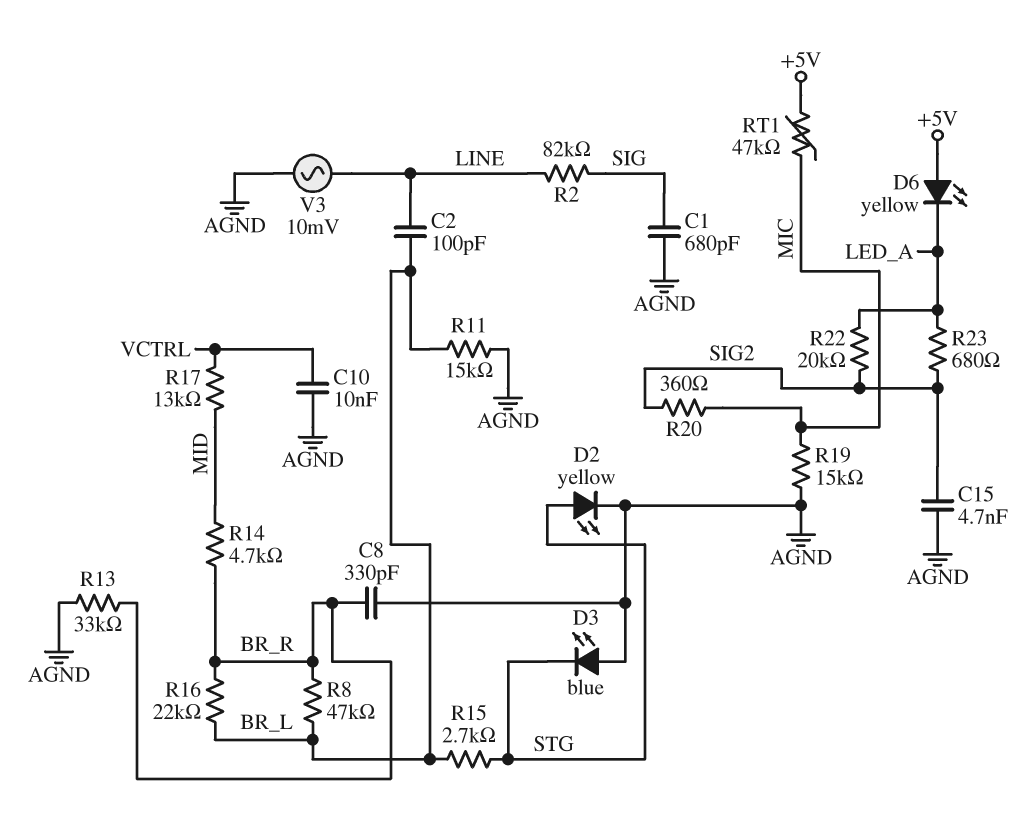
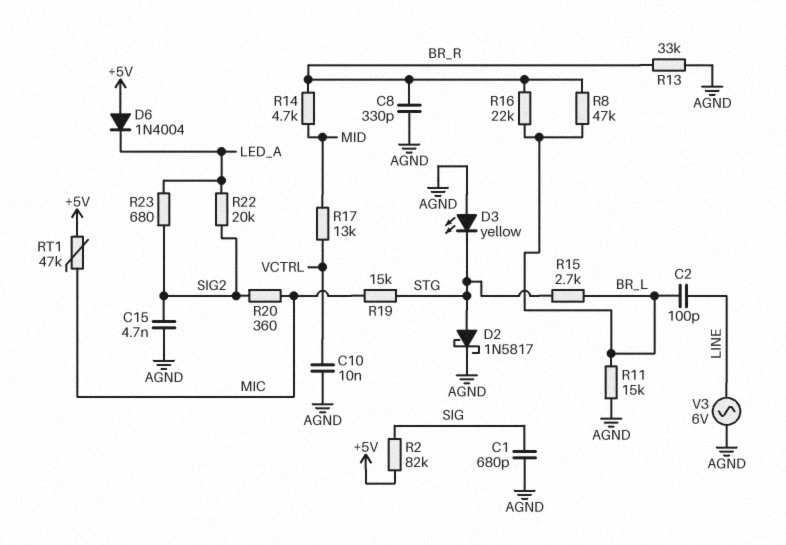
D2: LED yellow (A STG, K AGND) -> schottky 1N5817 (A STG, K AGND)
D3: LED blue (A AGND, K STG) -> LED yellow (A AGND, K STG)
D6: LED yellow (A +5V, K LED_A) -> diode 1N4004 (A +5V, K LED_A)
R2: 82k (LINE, SIG) -> 82k (+5V, SIG)
R19: 15k (AGND, MIC) -> 15k (MIC, STG)
V3: AC 10mV (AGND, LINE) -> AC 6V (AGND, LINE)

